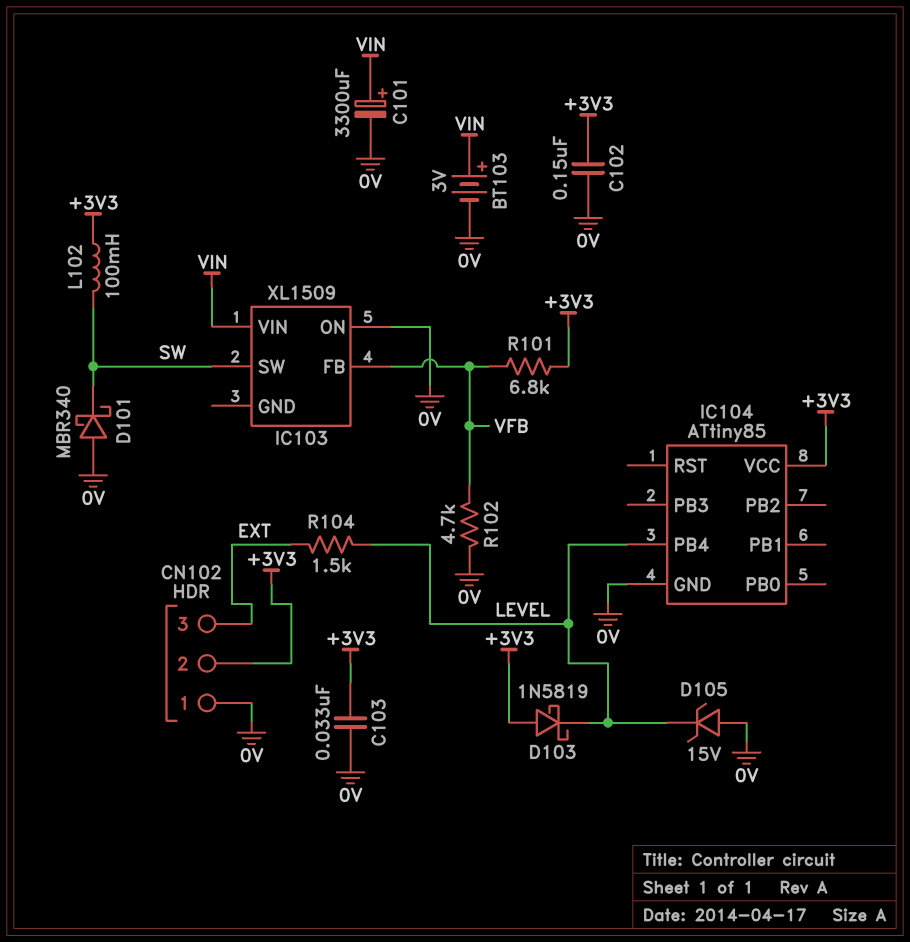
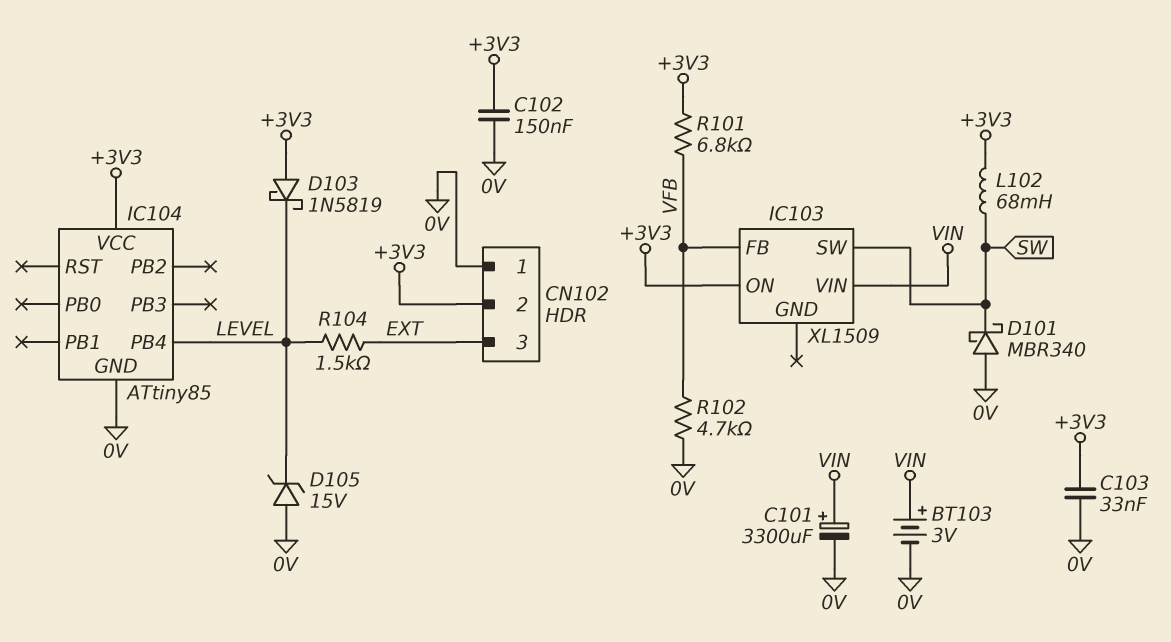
IC103 pin ON: 0V -> +3V3
L102: 100mH (+3V3, SW) -> 68mH (+3V3, SW)

